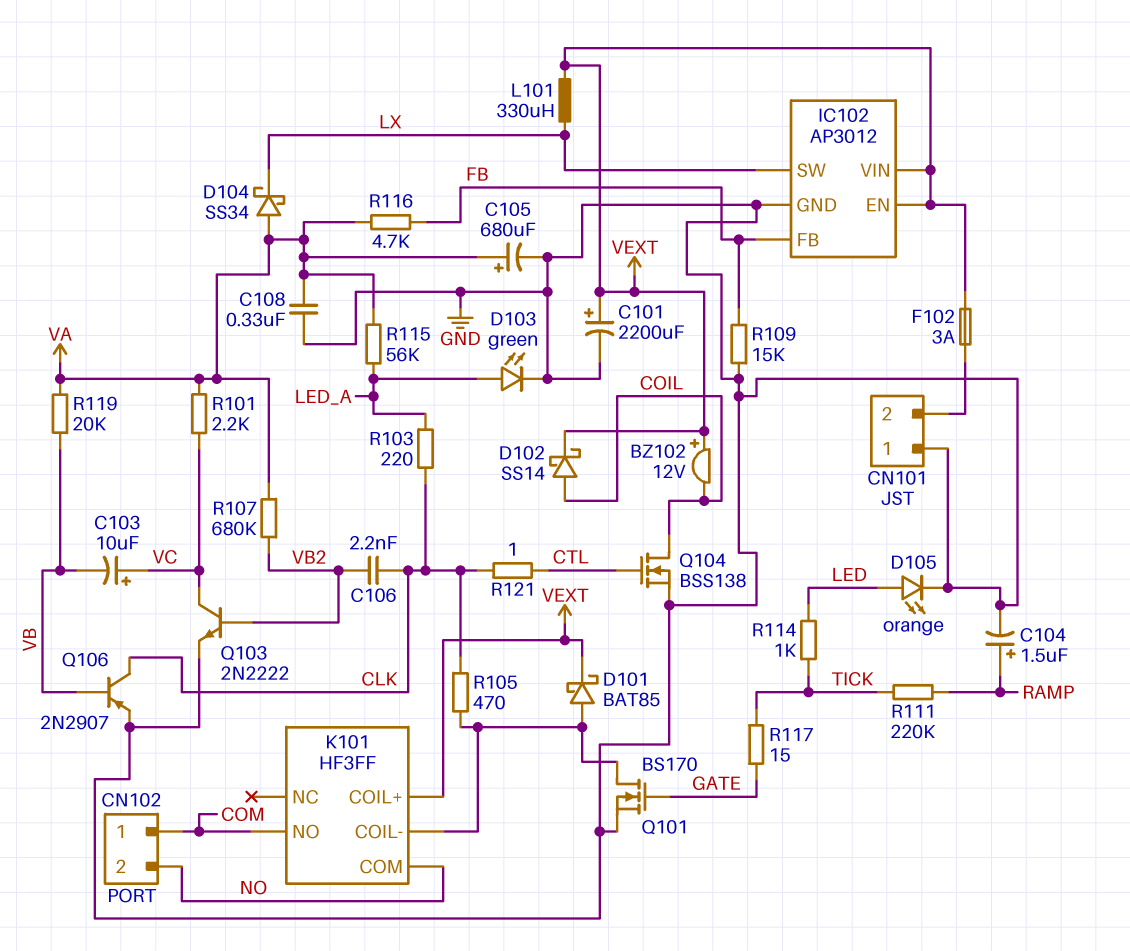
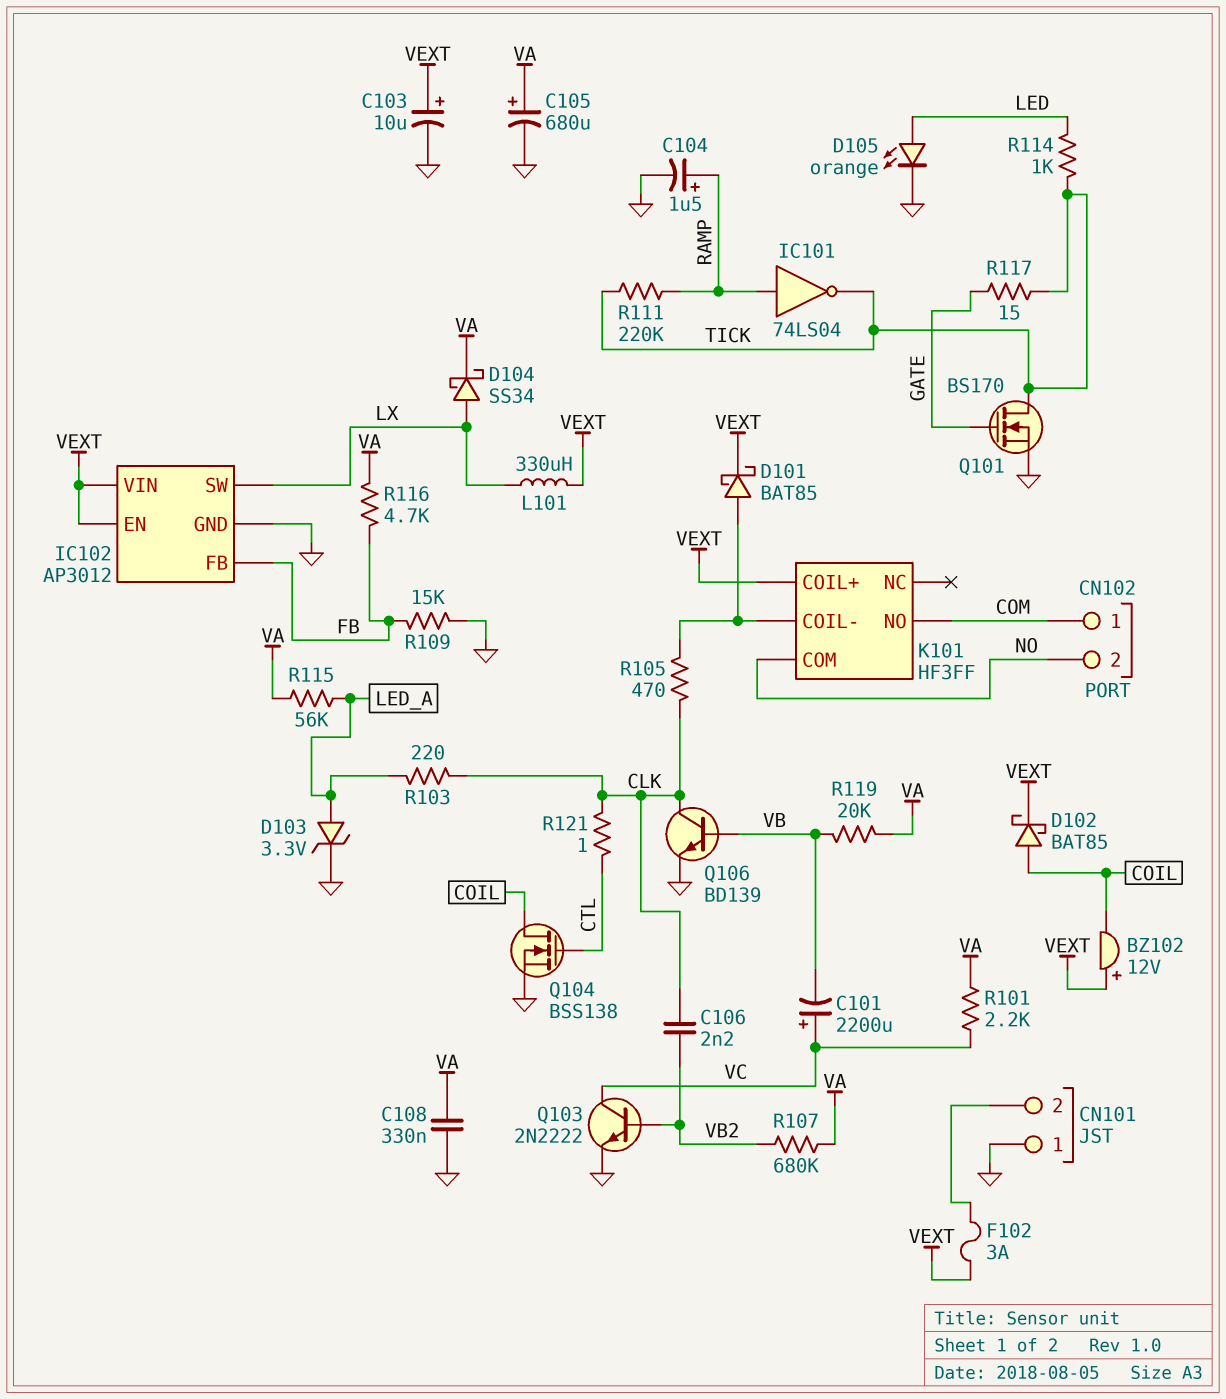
C101: 2200uF (plus VEXT, minus GND) -> 2200uF (plus VC, minus VB)
C103: 10uF (plus VC, minus VB) -> 10uF (plus VEXT, minus GND)
D102: schottky SS14 (A COIL, K VEXT) -> schottky BAT85 (A COIL, K VEXT)
D103: LED green (A LED_A, K GND) -> zener 3.3V (A LED_A, K GND)
D104: schottky SS34 (A VA, K LX) -> schottky SS34 (A LX, K VA)
IC101: none -> NOT 74LS04 (in RAMP, out TICK)
Q101: NMOS BS170 (G GATE, D K101/COIL-, S GND) -> NMOS BS170 (G GATE, D TICK, S GND)
Q106: PNP 2N2907 (B VB, C CLK, E GND) -> NPN BD139 (B VB, C CLK, E GND)

